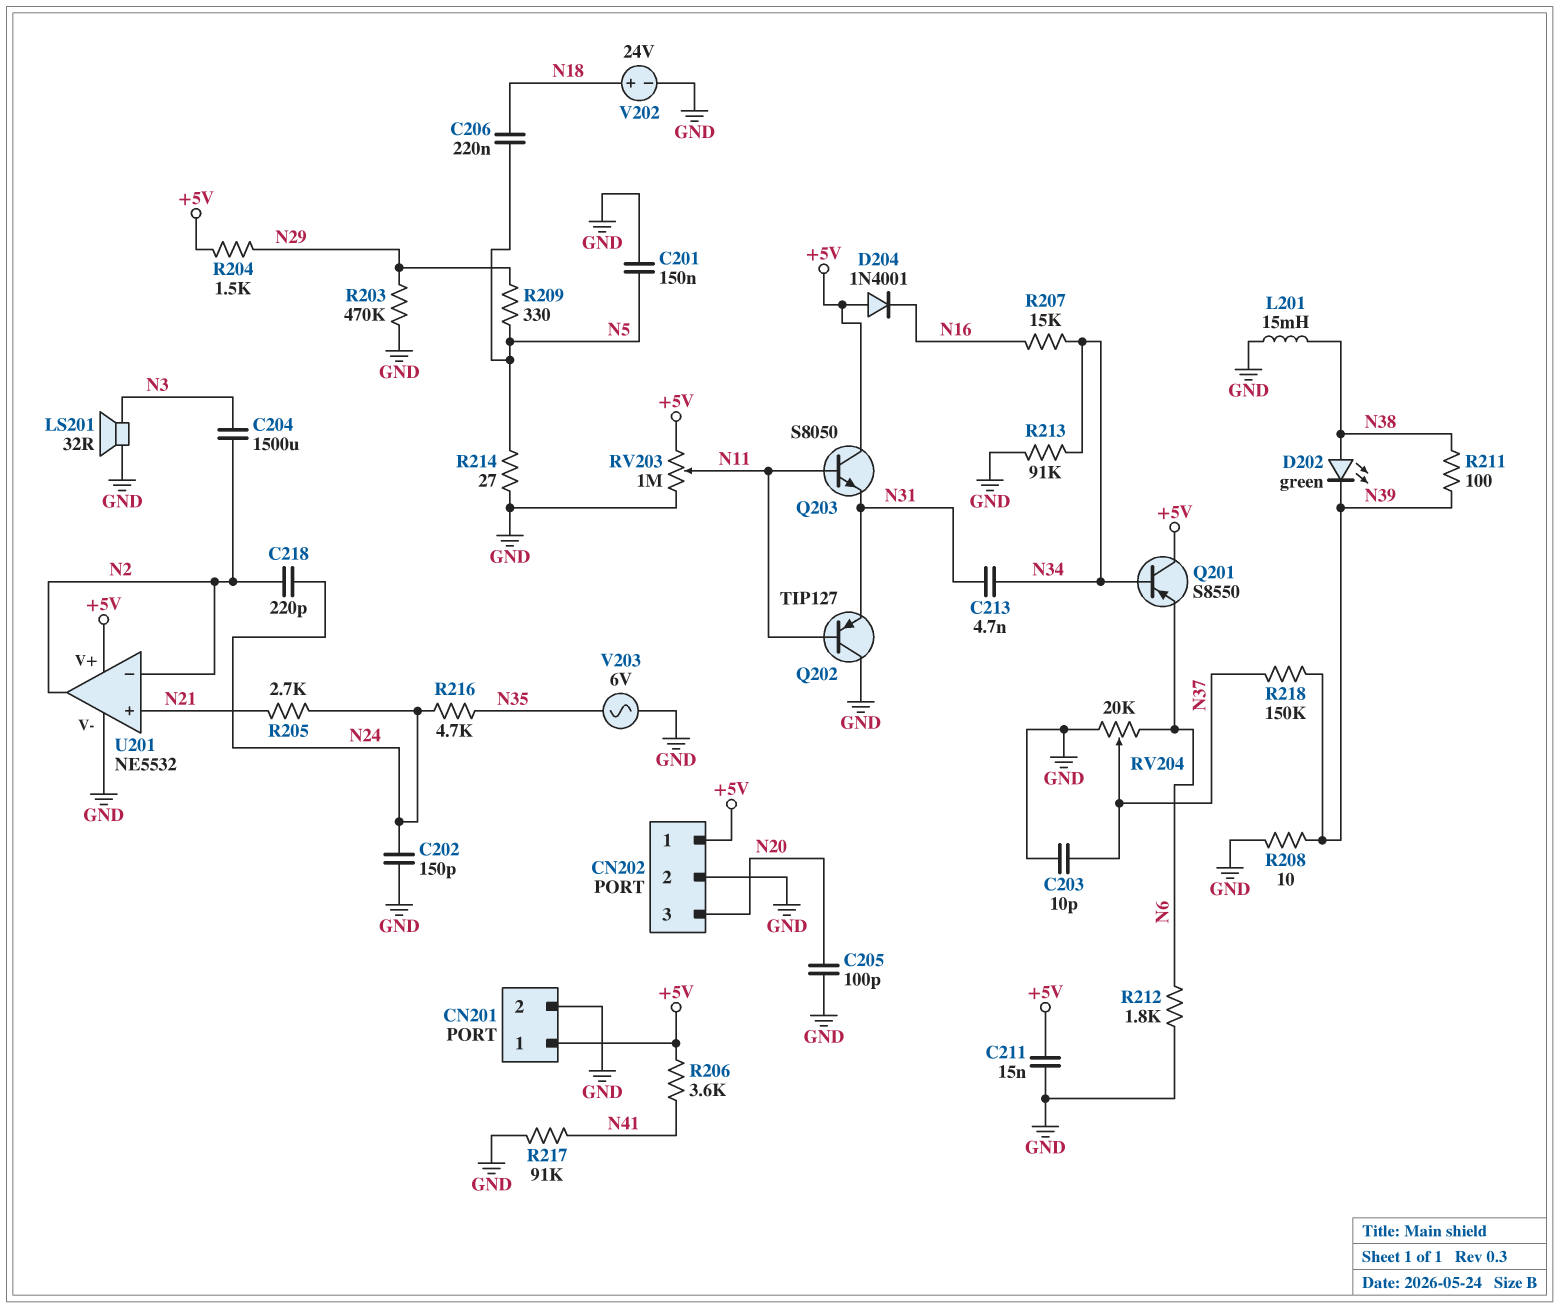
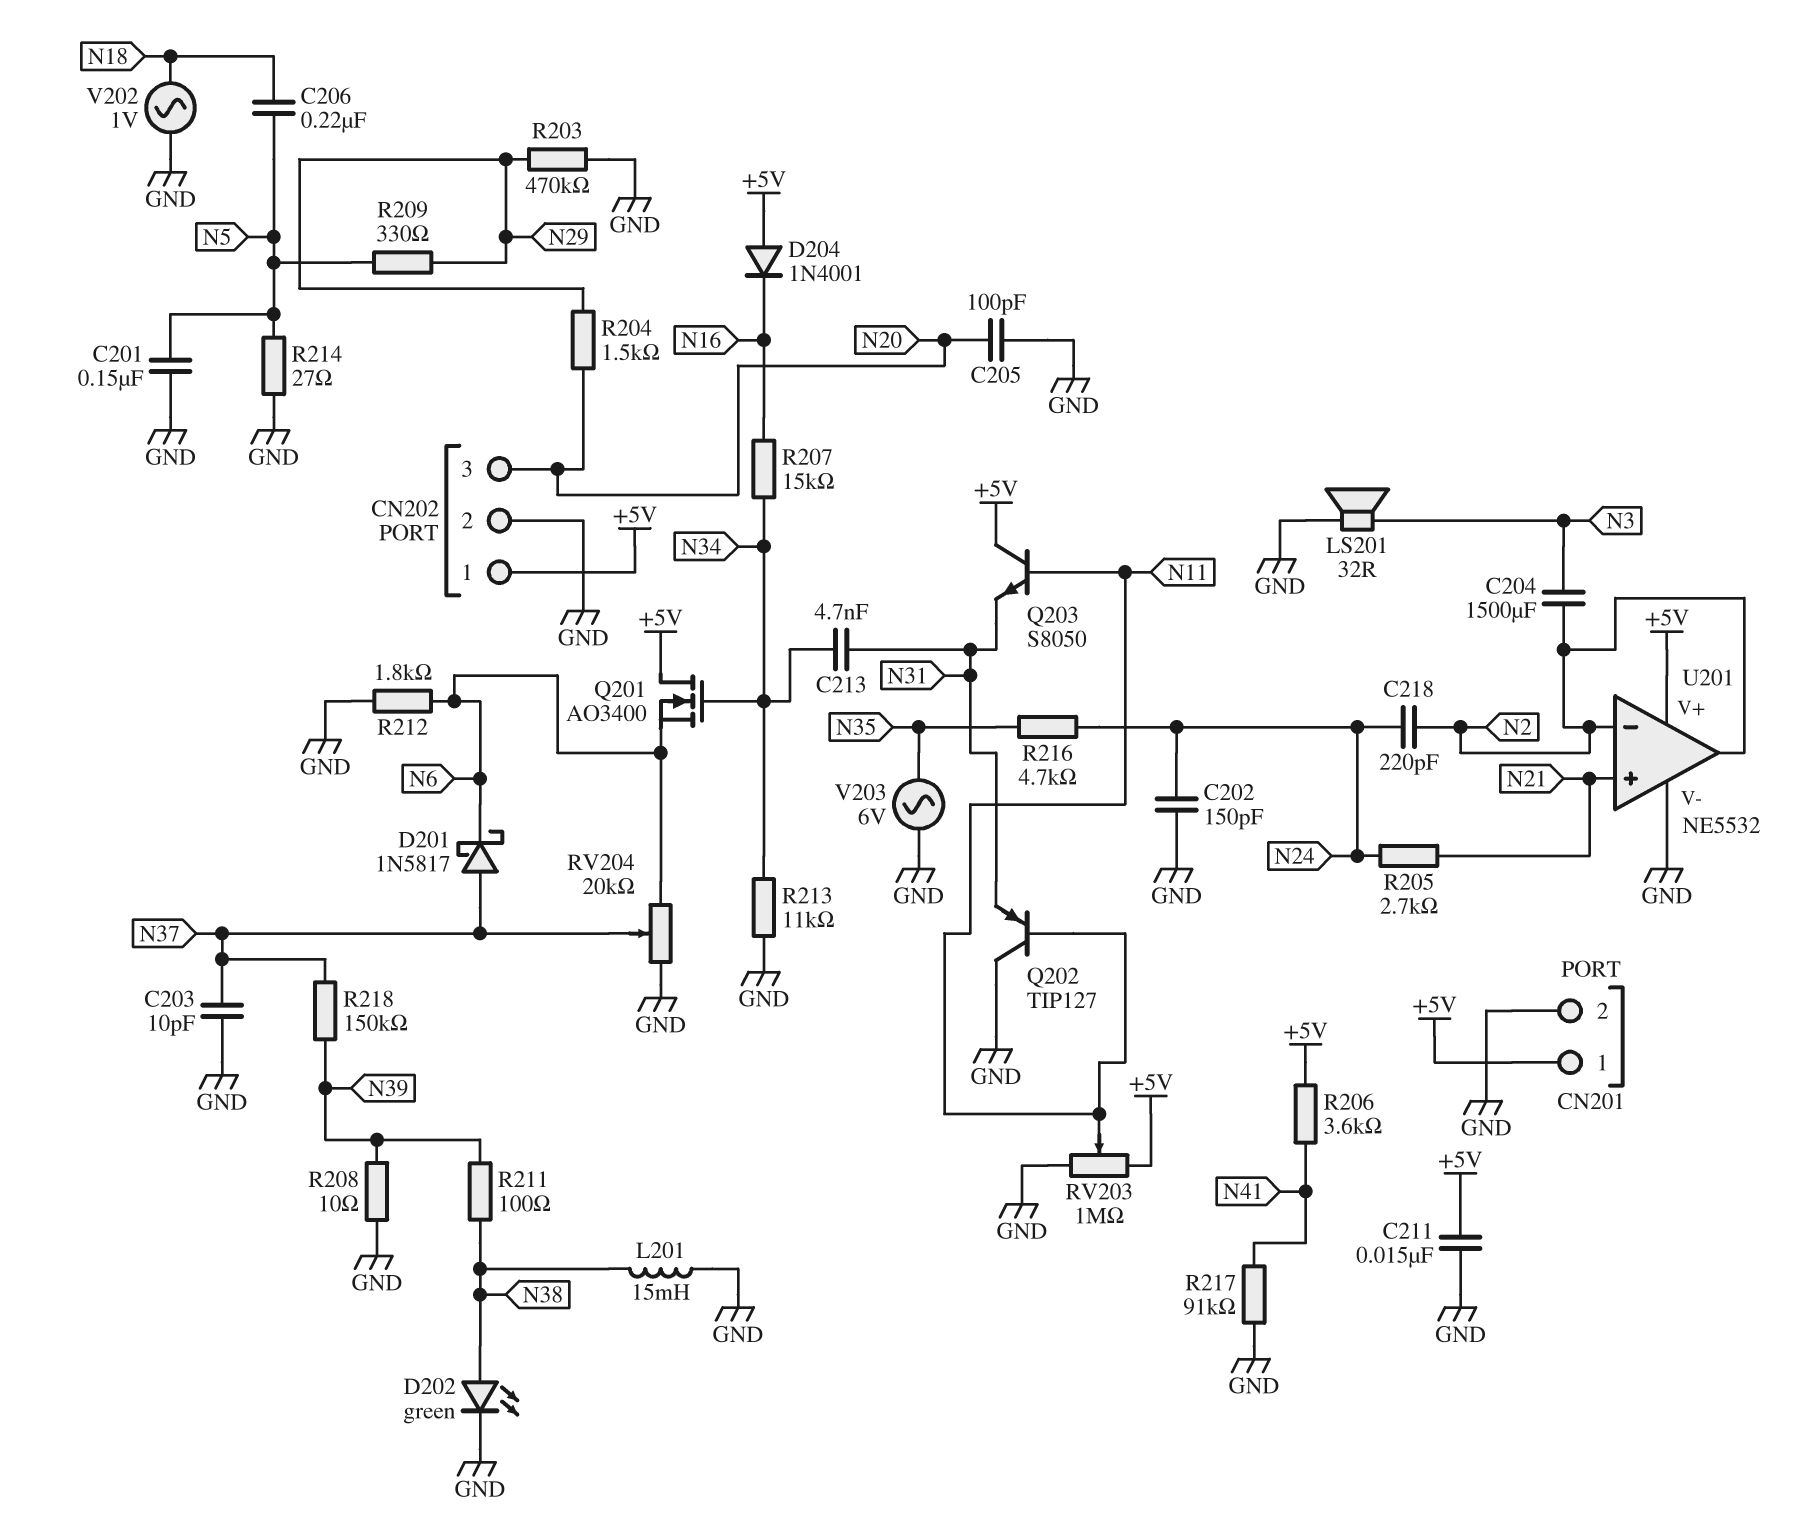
D201: none -> schottky 1N5817 (A N37, K N6)
D202: LED green (A N38, K N39) -> LED green (A N38, K GND)
Q201: PNP S8550 (B N34, C +5V, E N6) -> NMOS AO3400 (G N34, D +5V, S N6)
R204: 1.5k (+5V, N29) -> 1.5k (N20, N29)
R213: 91k (GND, N34) -> 11k (GND, N34)
V202: 24V (plus N18, minus GND) -> AC 1V (GND, N18)

